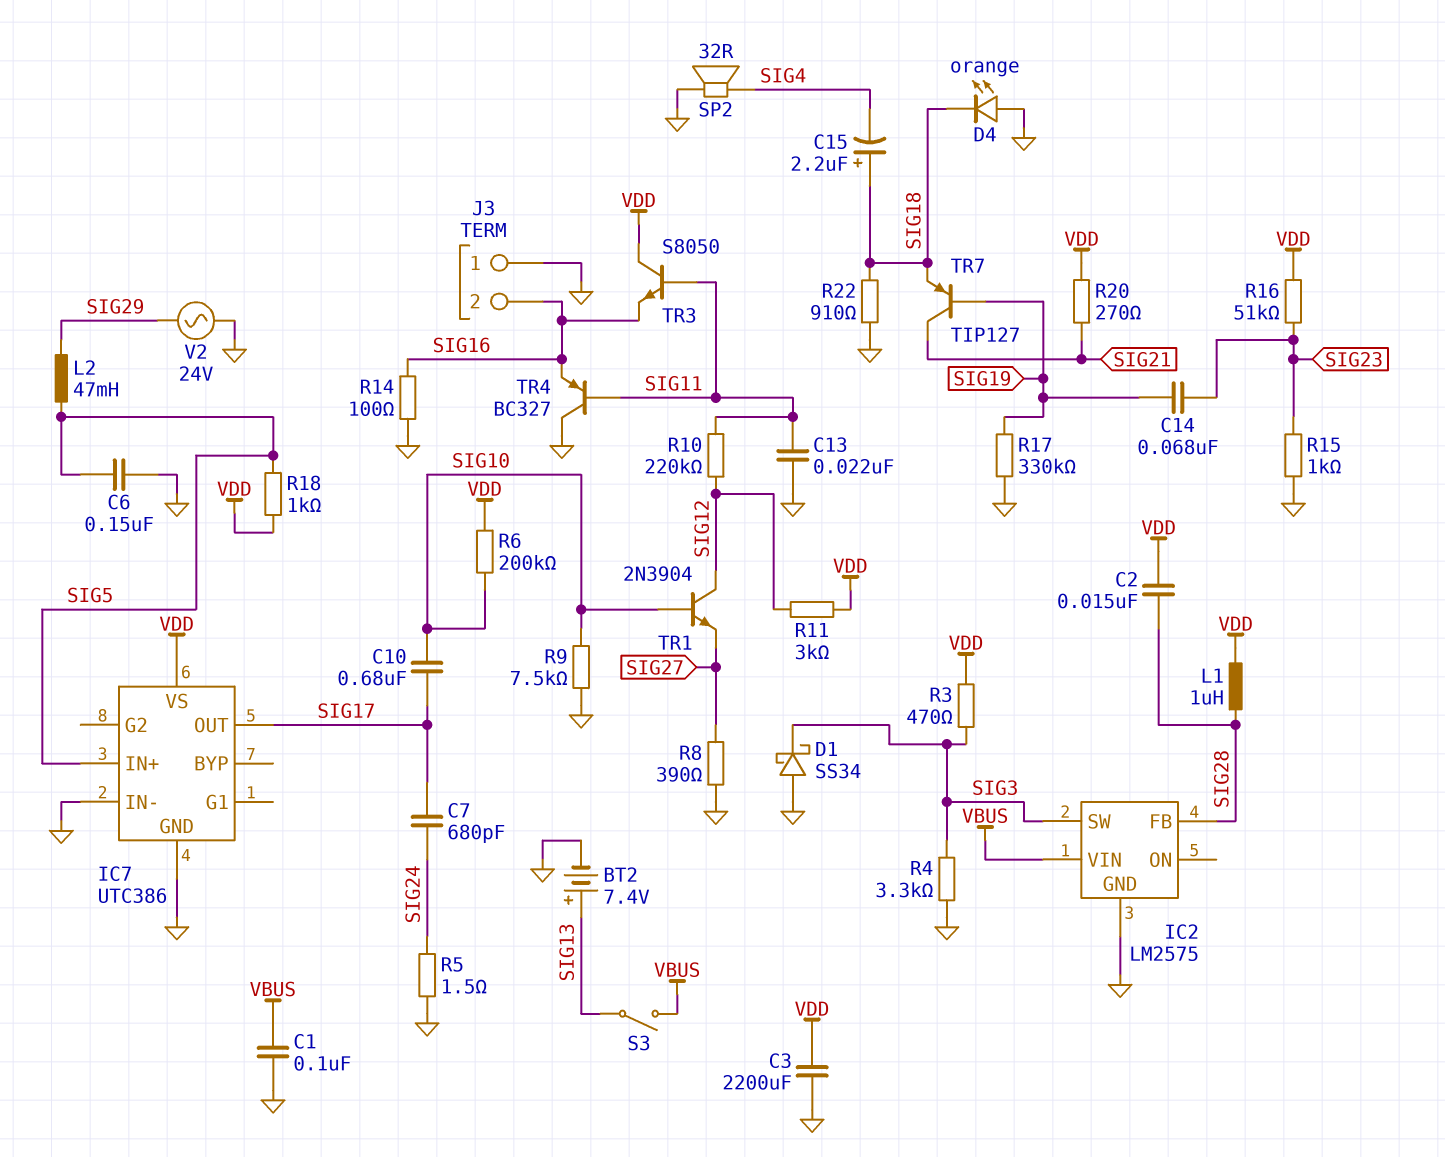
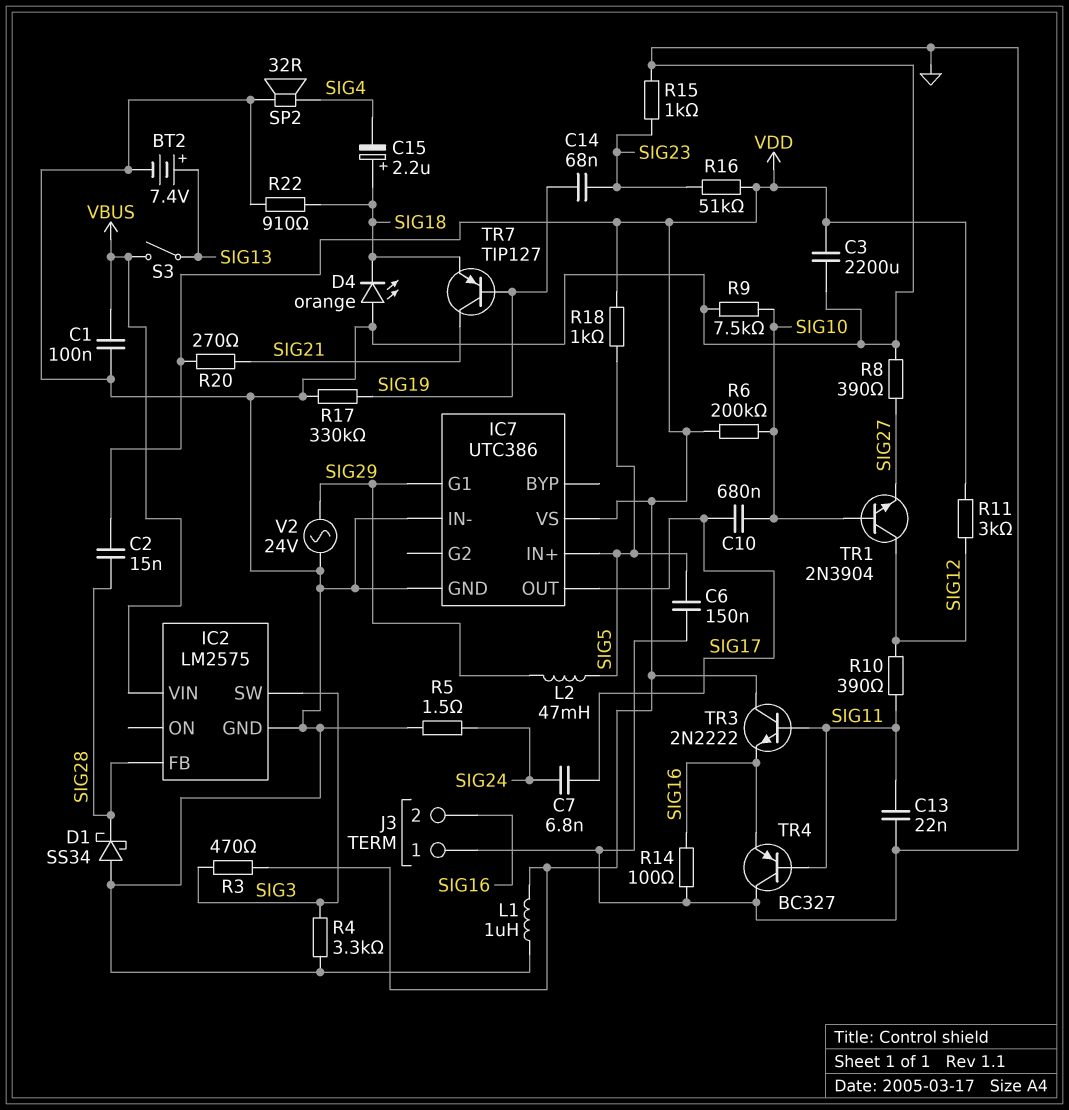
C7: 680pF (SIG17, SIG24) -> 6.8nF (SIG17, SIG24)
D1: schottky SS34 (A GND, K SIG3) -> schottky SS34 (A GND, K SIG28)
IC7 pin G1: none -> SIG29
L1: 1uH (SIG28, VDD) -> 1uH (GND, VDD)
R10: 220k (SIG11, SIG12) -> 390 (SIG11, SIG12)
TR3: NPN S8050 (B SIG11, C VDD, E SIG16) -> NPN 2N2222 (B SIG11, C VDD, E SIG16)

